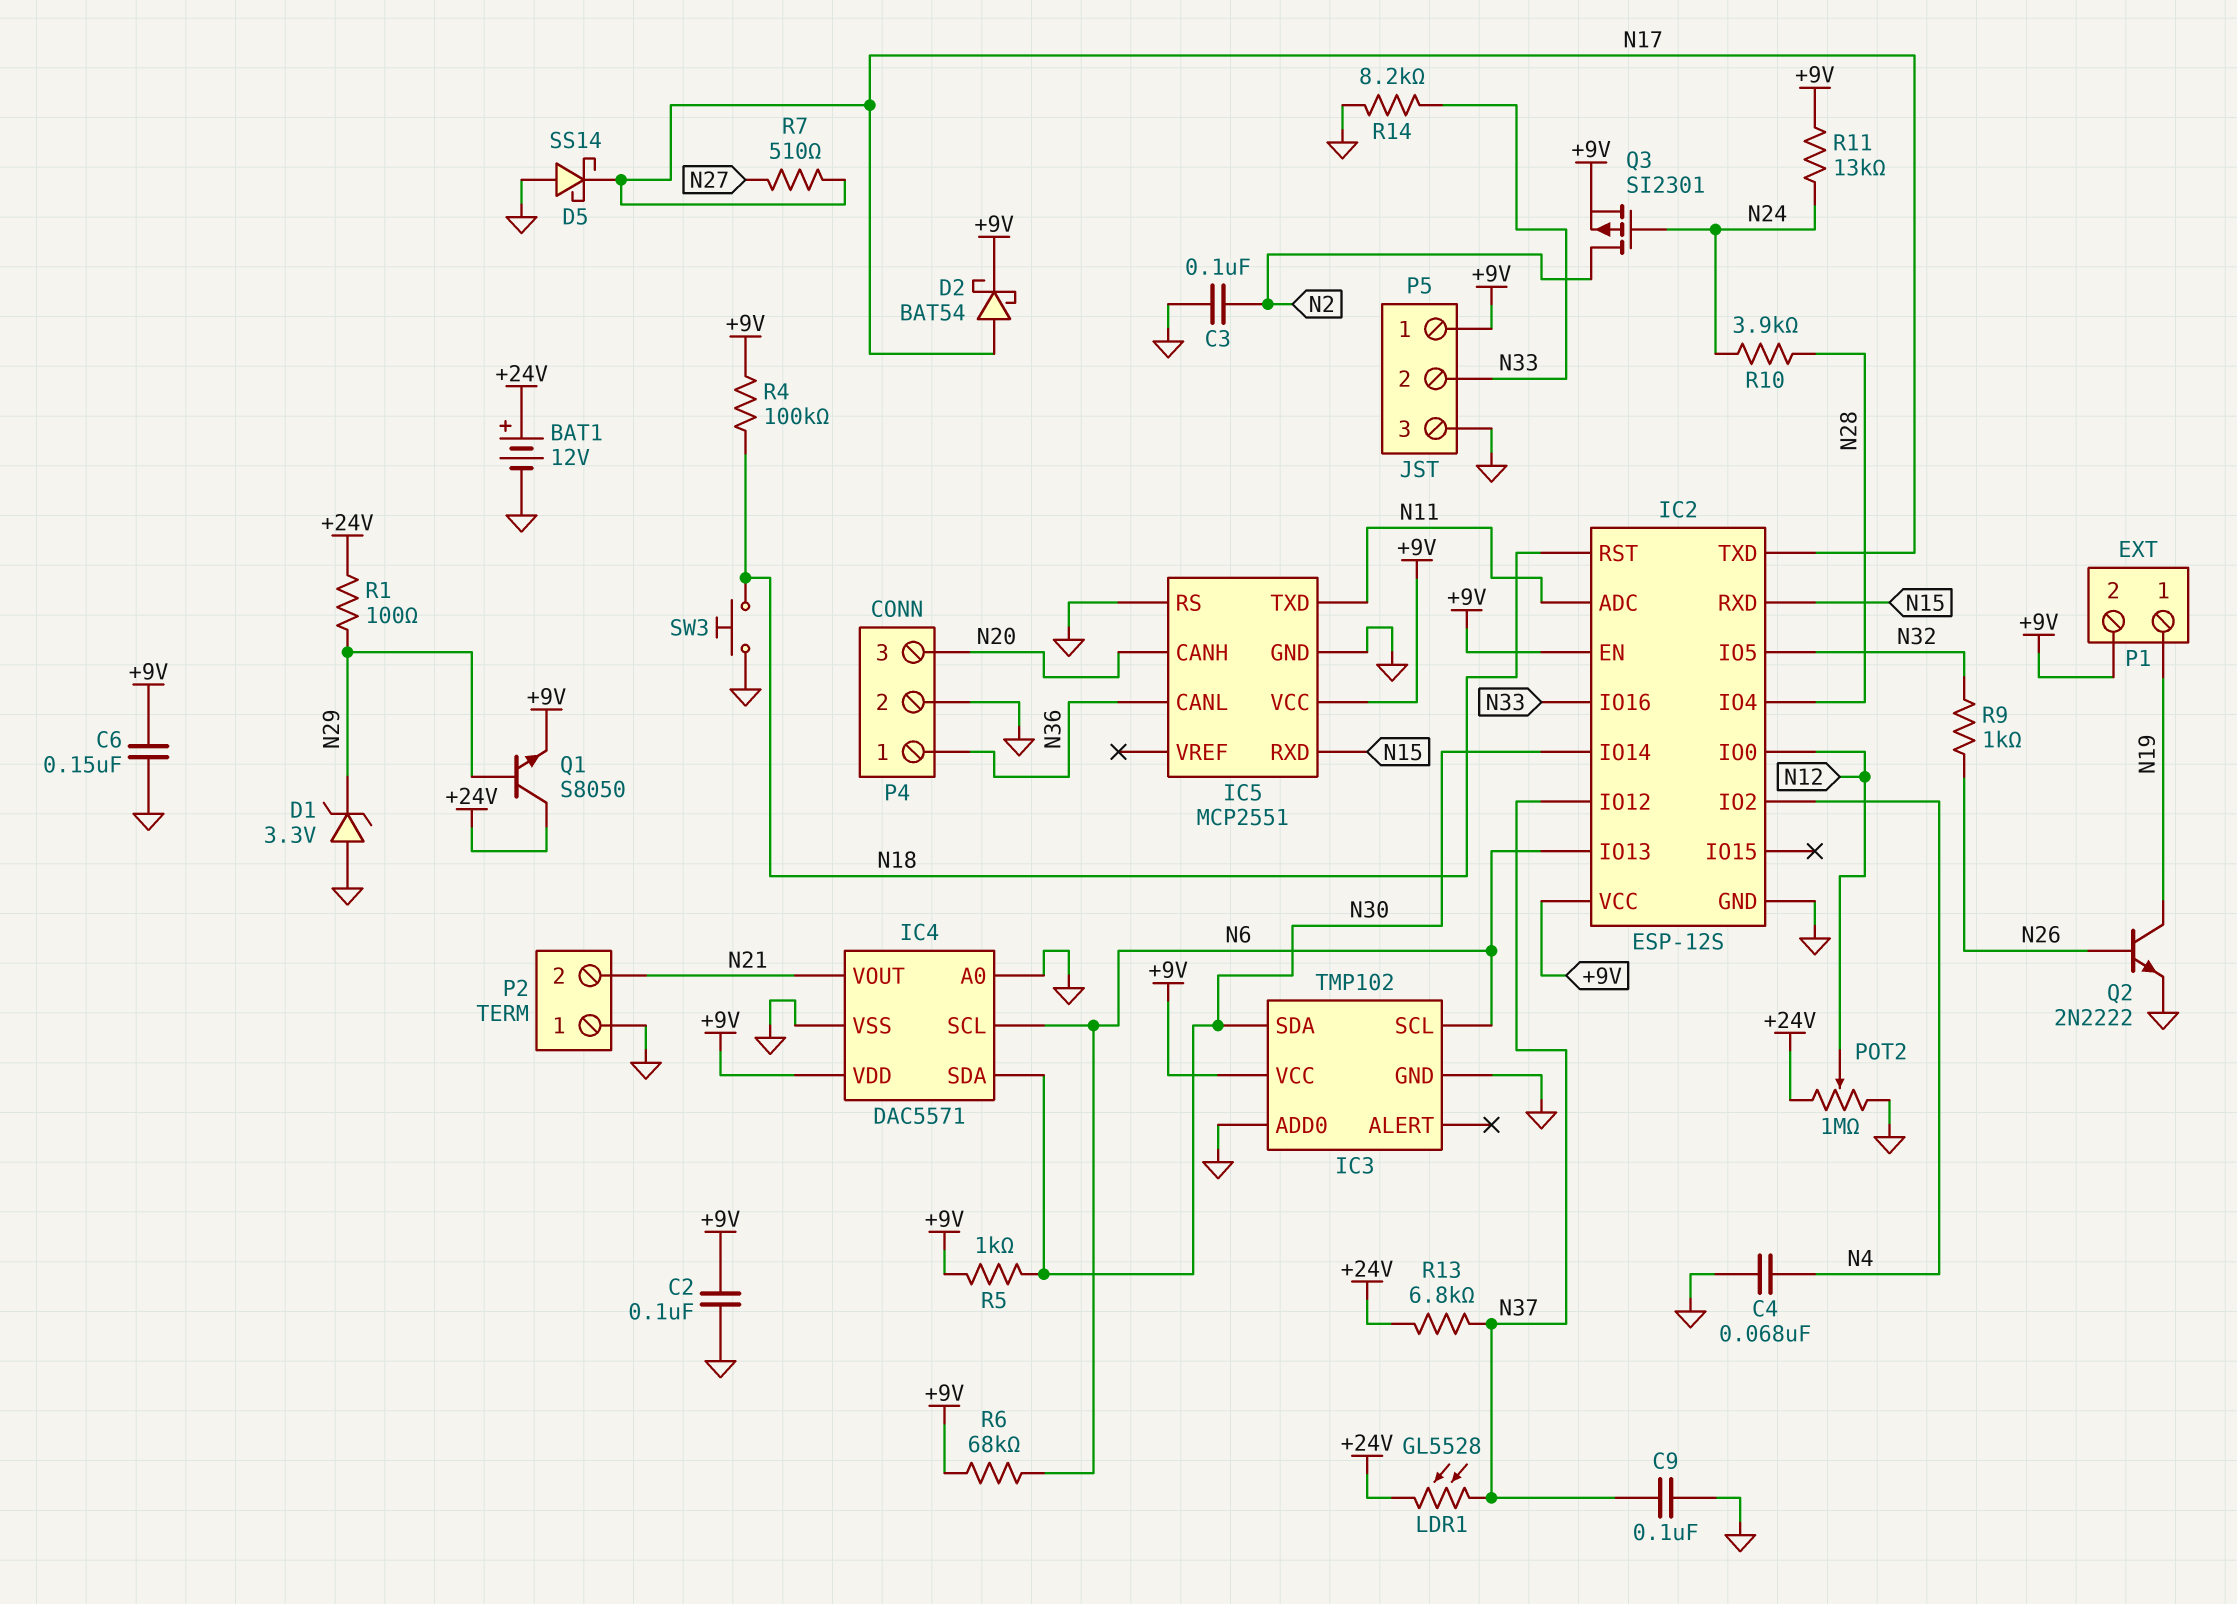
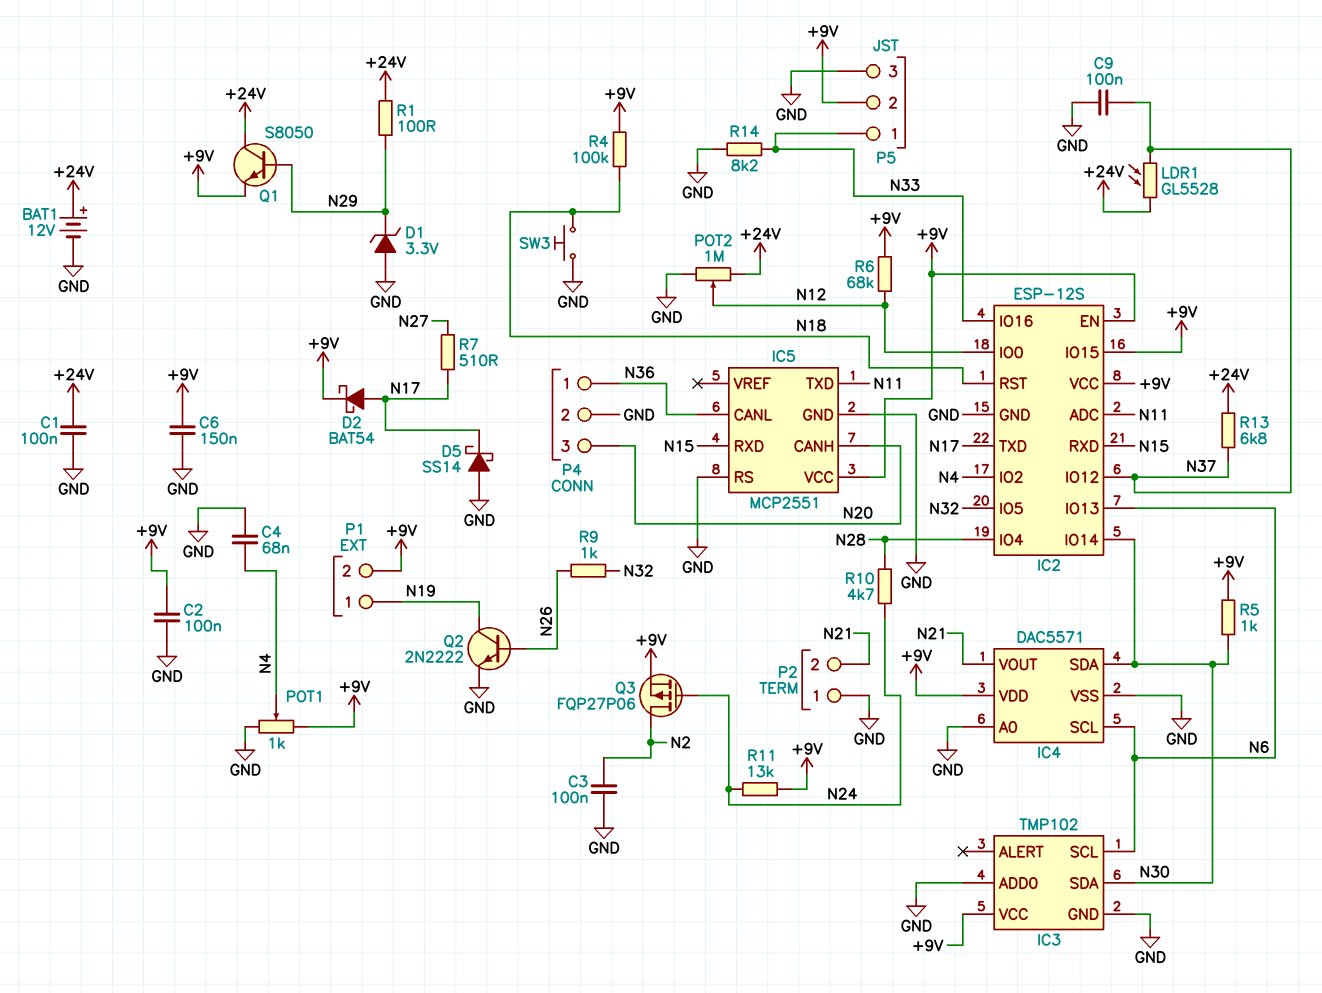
C1: none -> 100nF (+24V, GND)
IC2 pin IO15: none -> +9V
P5 pin 1: +9V -> N33
P5 pin 2: N33 -> +9V
POT1: none -> 1k (+9V, GND, wiper N4)
Q3: PMOS SI2301 (G N24, D N2, S +9V) -> PMOS FQP27P06 (G N24, D N2, S +9V)
R6: 68k (+9V, N6) -> 68k (+9V, N12)
R10: 3.9k (N24, N28) -> 4.7k (N24, N28)

